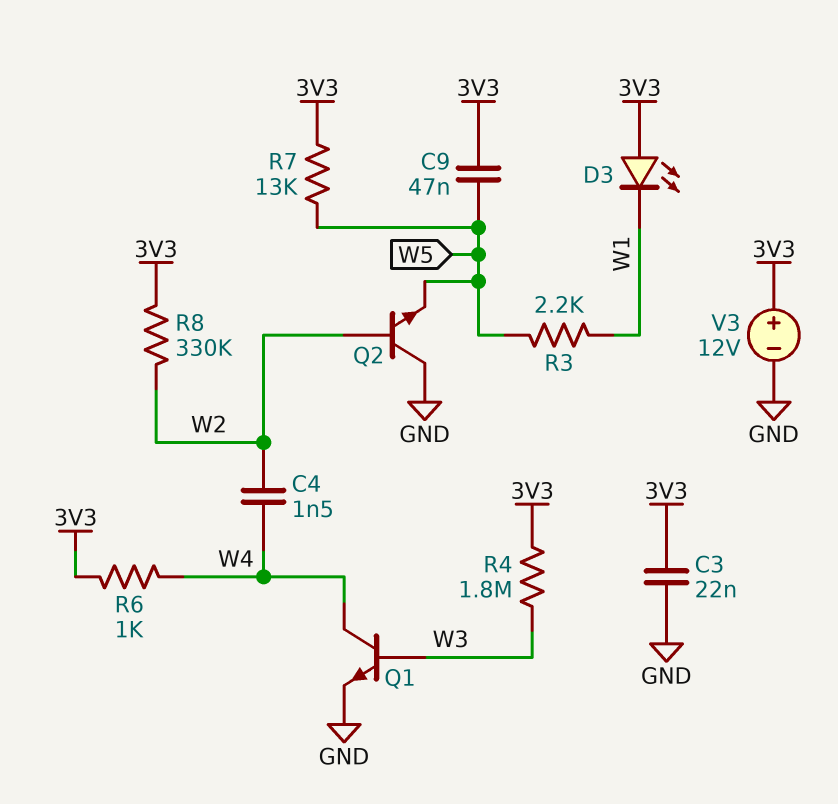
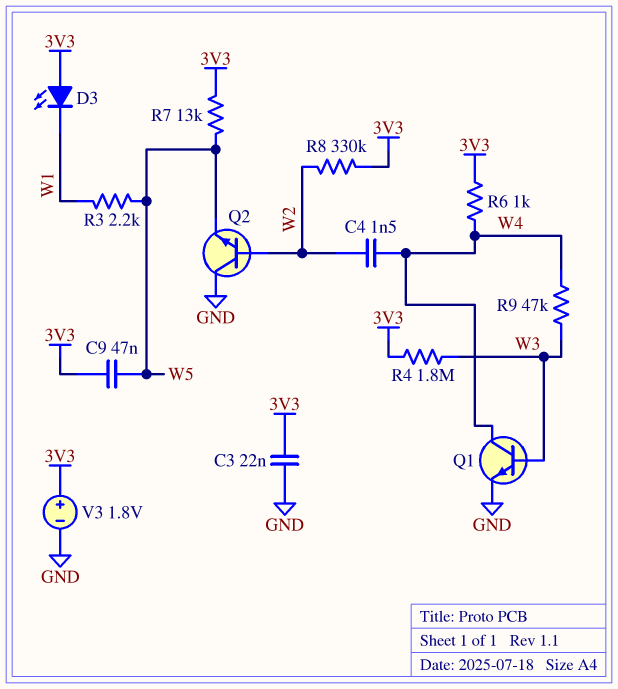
R9: none -> 47k (W3, W4)
V3: 12V (plus 3V3, minus GND) -> 1.8V (plus 3V3, minus GND)

